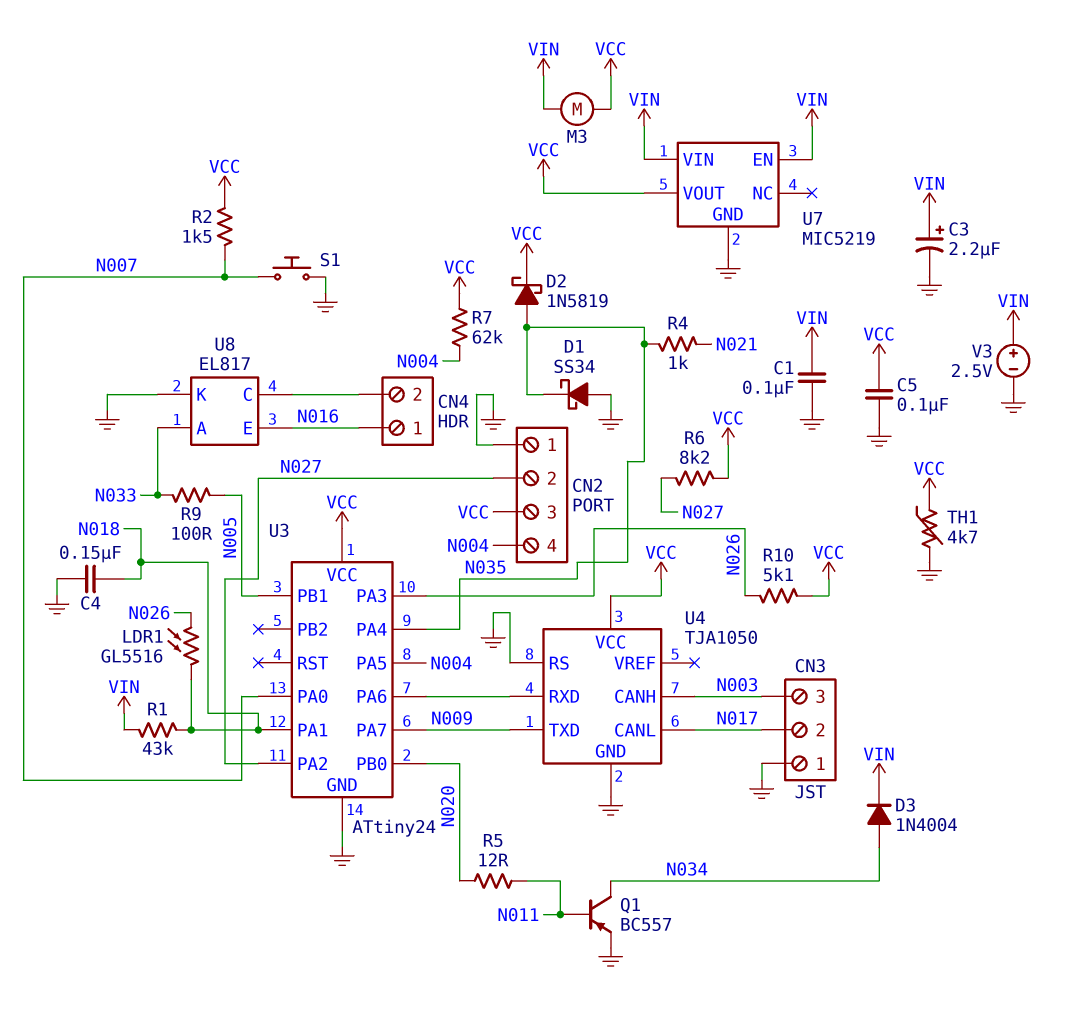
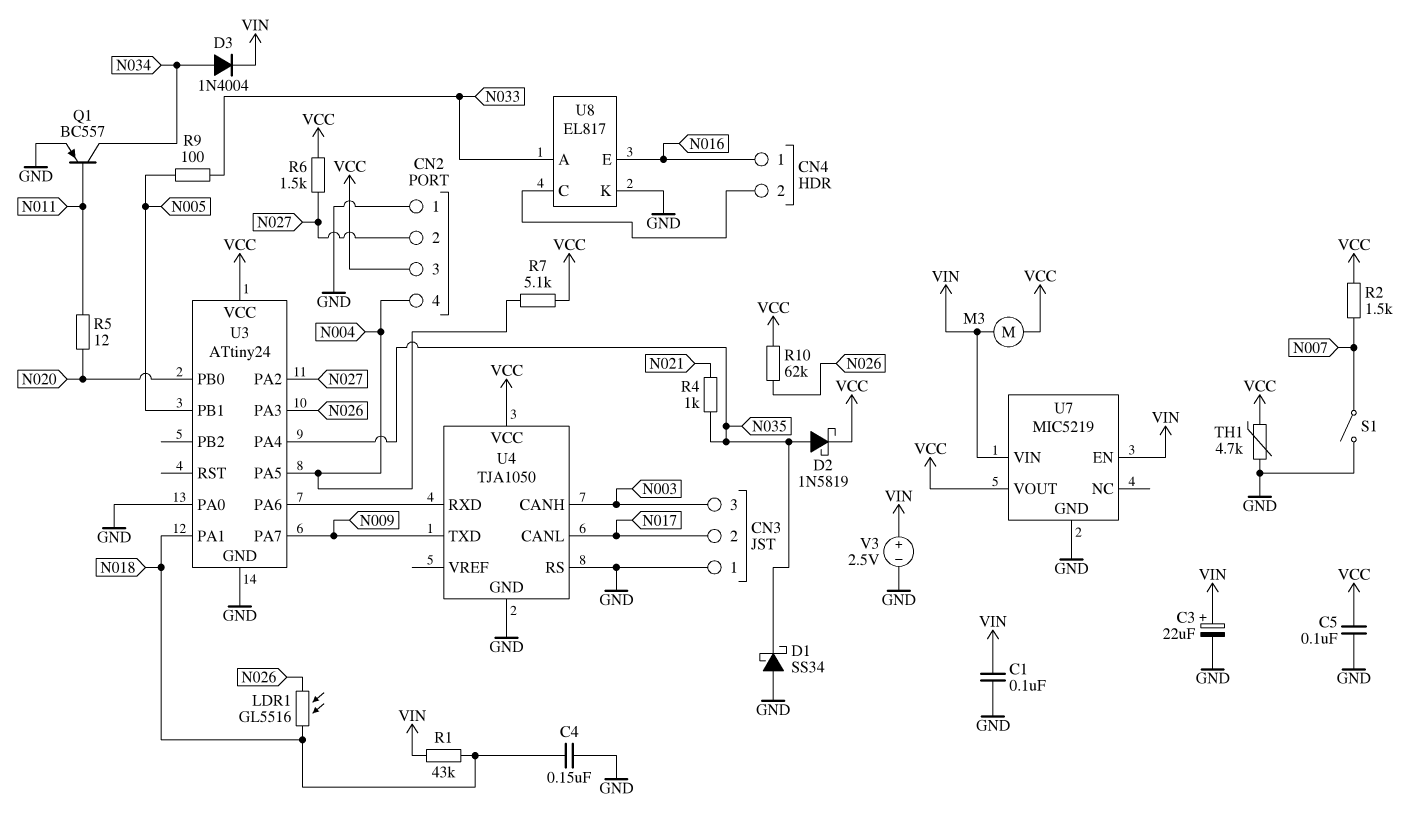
C3: 2.2uF (plus VIN, minus GND) -> 22uF (plus VIN, minus GND)
R6: 8.2k (N027, VCC) -> 1.5k (N027, VCC)
R7: 62k (N004, VCC) -> 5.1k (N004, VCC)
R10: 5.1k (N026, VCC) -> 62k (N026, VCC)
S1: button (GND, N007) -> switch (GND, N007)
U3 pin PA0: N007 -> GND

